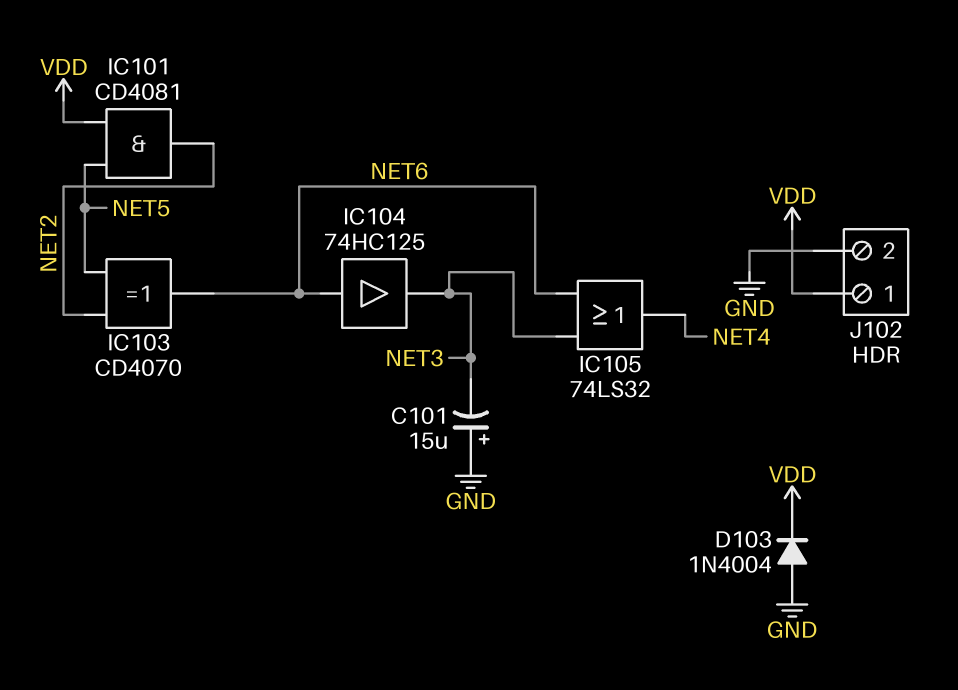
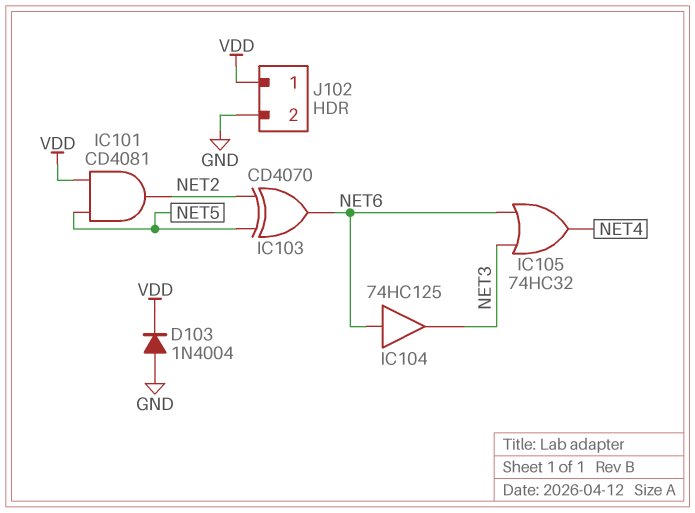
C101: 15uF (plus GND, minus NET3) -> none
IC105: OR 74LS32 (in NET3, in NET6, out NET4) -> OR 74HC32 (in NET3, in NET6, out NET4)

